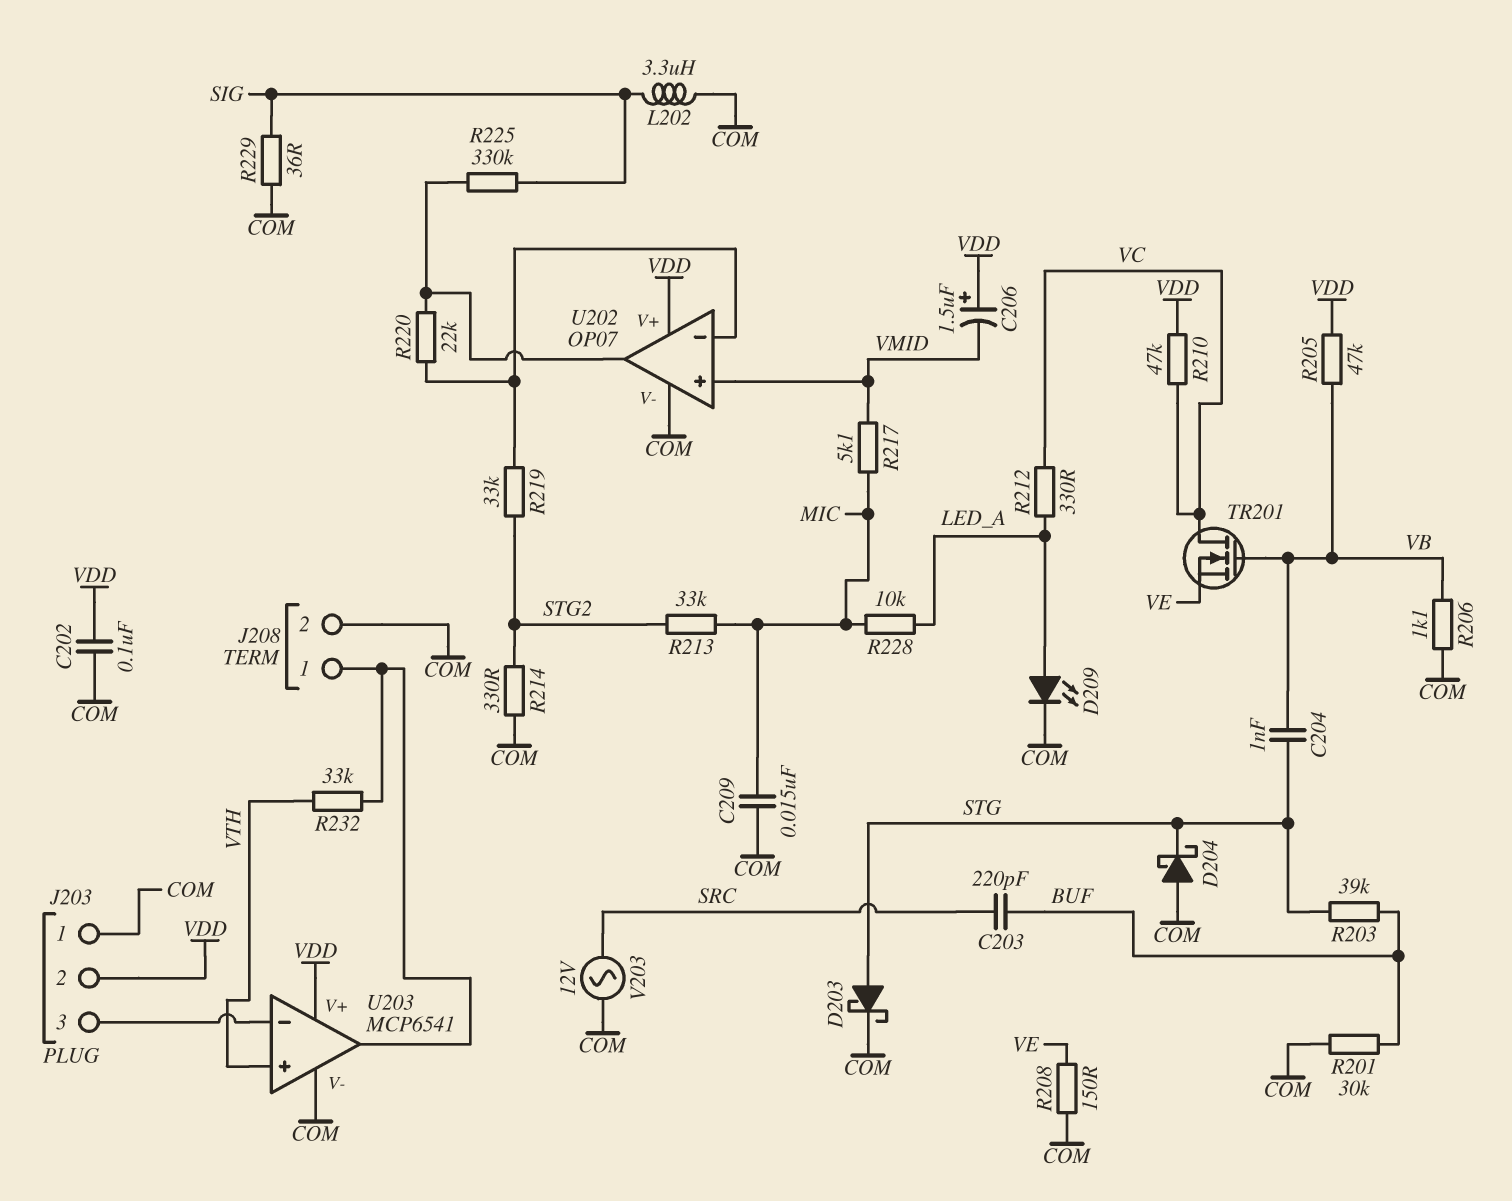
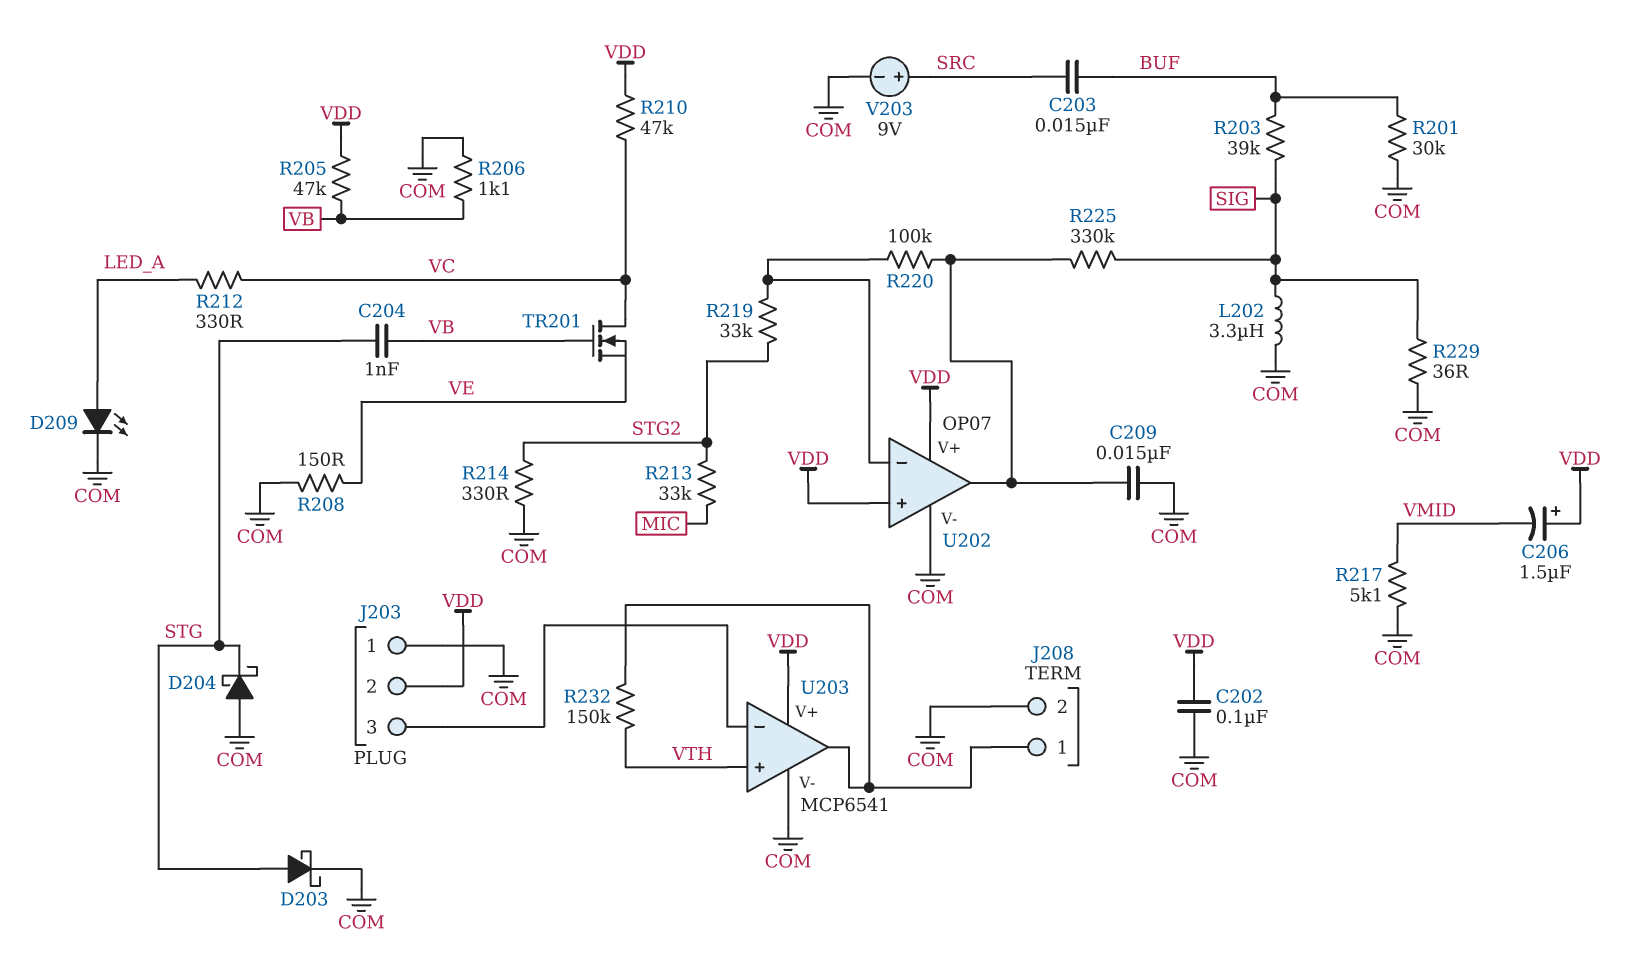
C203: 220pF (BUF, SRC) -> 15nF (BUF, SRC)
C209: 15nF (COM, MIC) -> 15nF (COM, U202/out)
R203: 39k (BUF, STG) -> 39k (BUF, SIG)
R217: 5.1k (MIC, VMID) -> 5.1k (COM, VMID)
R220: 22k (U202/in-, U202/out) -> 100k (U202/in-, U202/out)
R228: 10k (LED_A, MIC) -> none
R232: 33k (J208/1, VTH) -> 150k (J208/1, VTH)
U202 pin in+: VMID -> VDD
V203: AC 12V (COM, SRC) -> 9V (plus SRC, minus COM)

